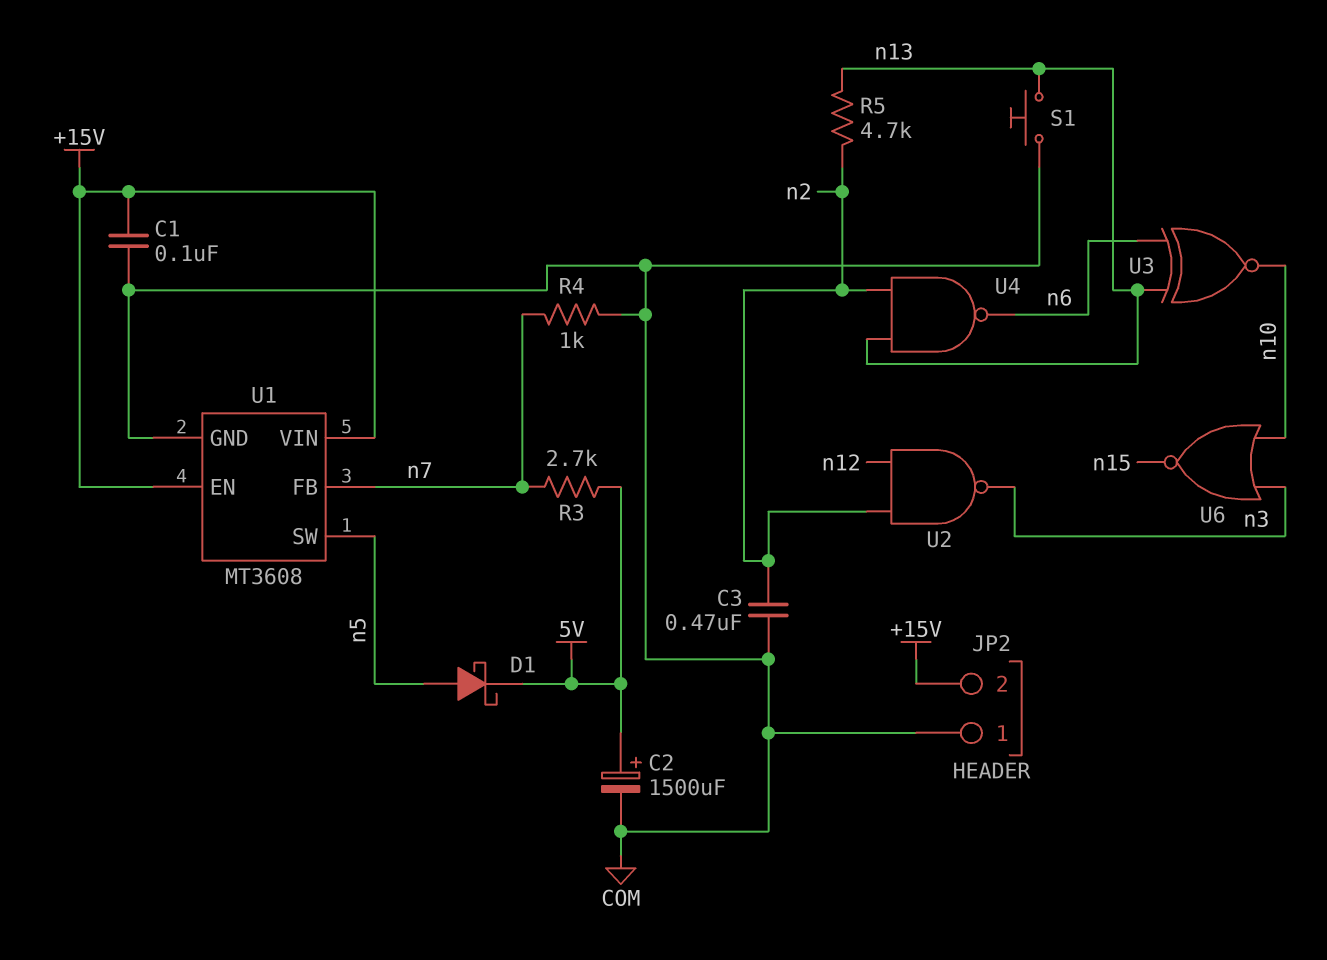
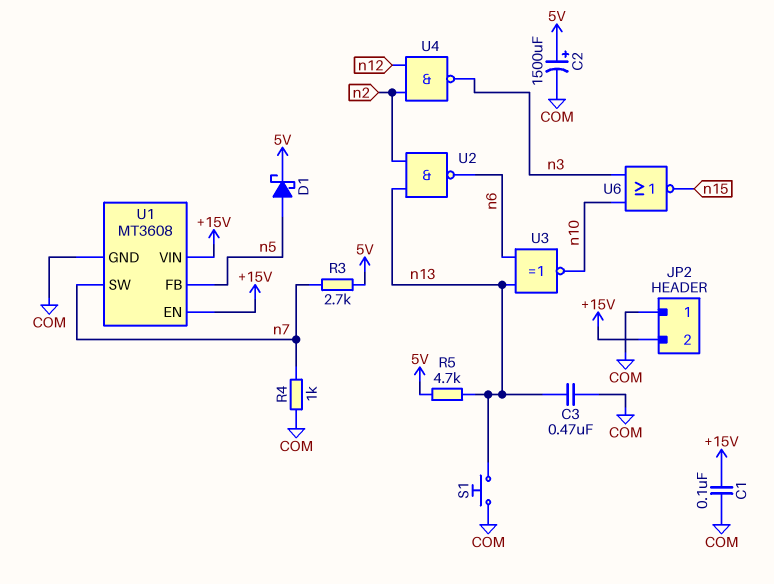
C3: 470nF (COM, n2) -> 470nF (COM, n13)
R5: 4.7k (n2, n13) -> 4.7k (5V, n13)
U1 pin FB: n7 -> n5
U1 pin SW: n5 -> n7
U2: NAND (in n2, in n12, out n3) -> NAND (in n2, in n13, out n6)
U4: NAND (in n2, in n13, out n6) -> NAND (in n2, in n12, out n3)

